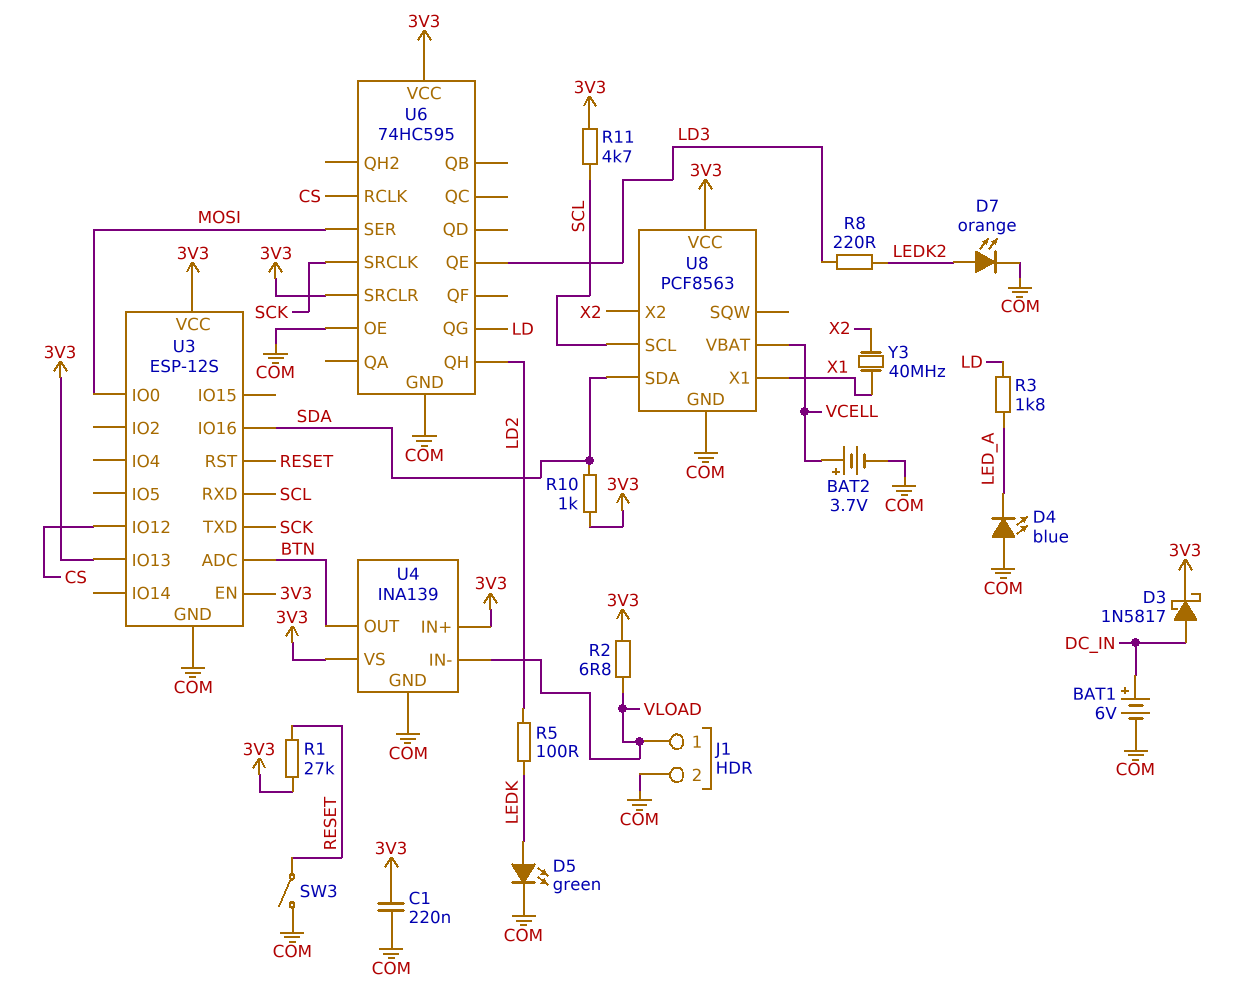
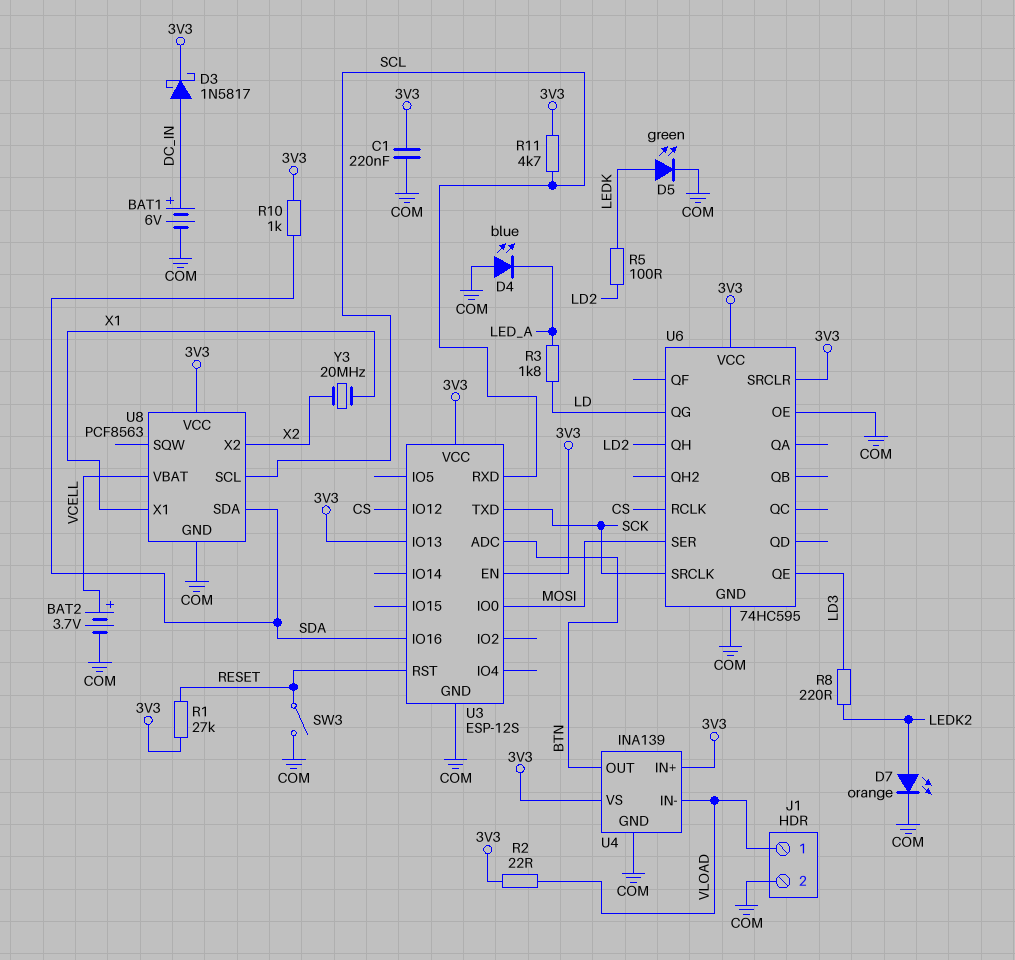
R2: 6.8 (3V3, VLOAD) -> 22 (3V3, VLOAD)
Y3: 40MHz (X1, X2) -> 20MHz (X1, X2)

